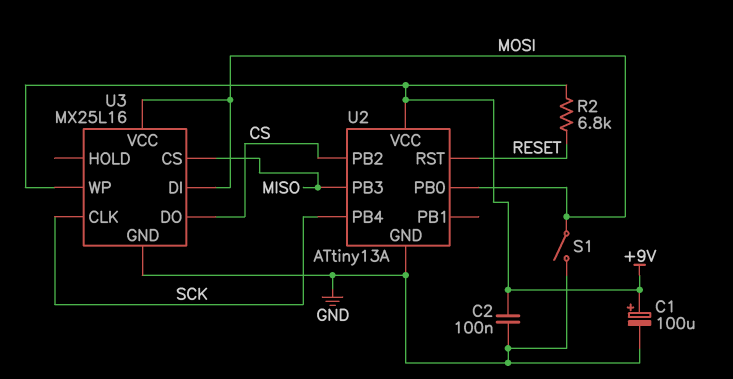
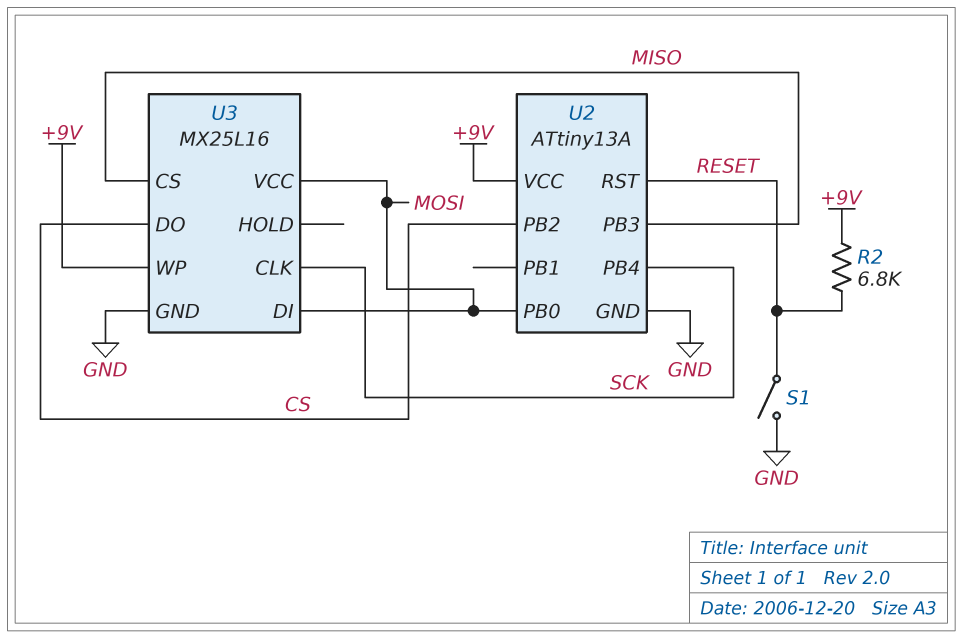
C1: 100uF (plus +9V, minus GND) -> none
C2: 100nF (+9V, GND) -> none
S1: switch (GND, MOSI) -> switch (GND, RESET)

